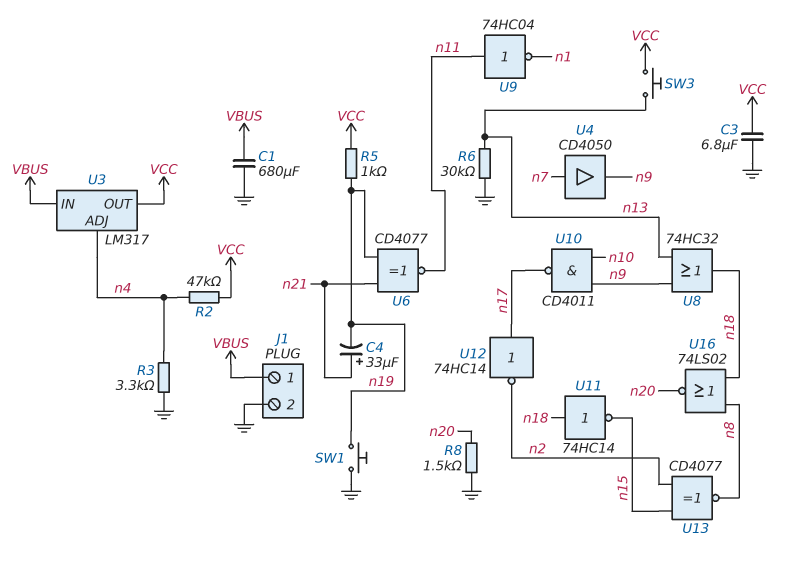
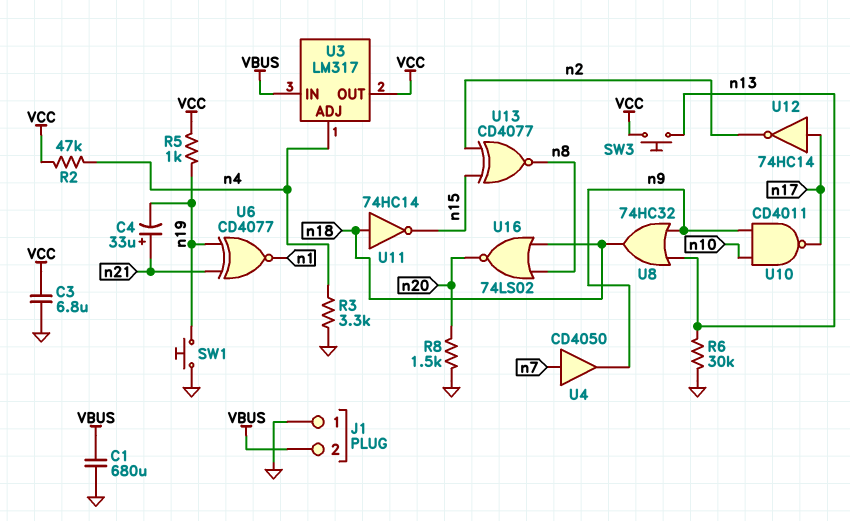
J1 pin 1: VBUS -> GND
J1 pin 2: GND -> VBUS
U6: XNOR CD4077 (in n19, in n21, out n11) -> XNOR CD4077 (in n19, in n21, out n1)
U9: NOT 74HC04 (in n11, out n1) -> none

